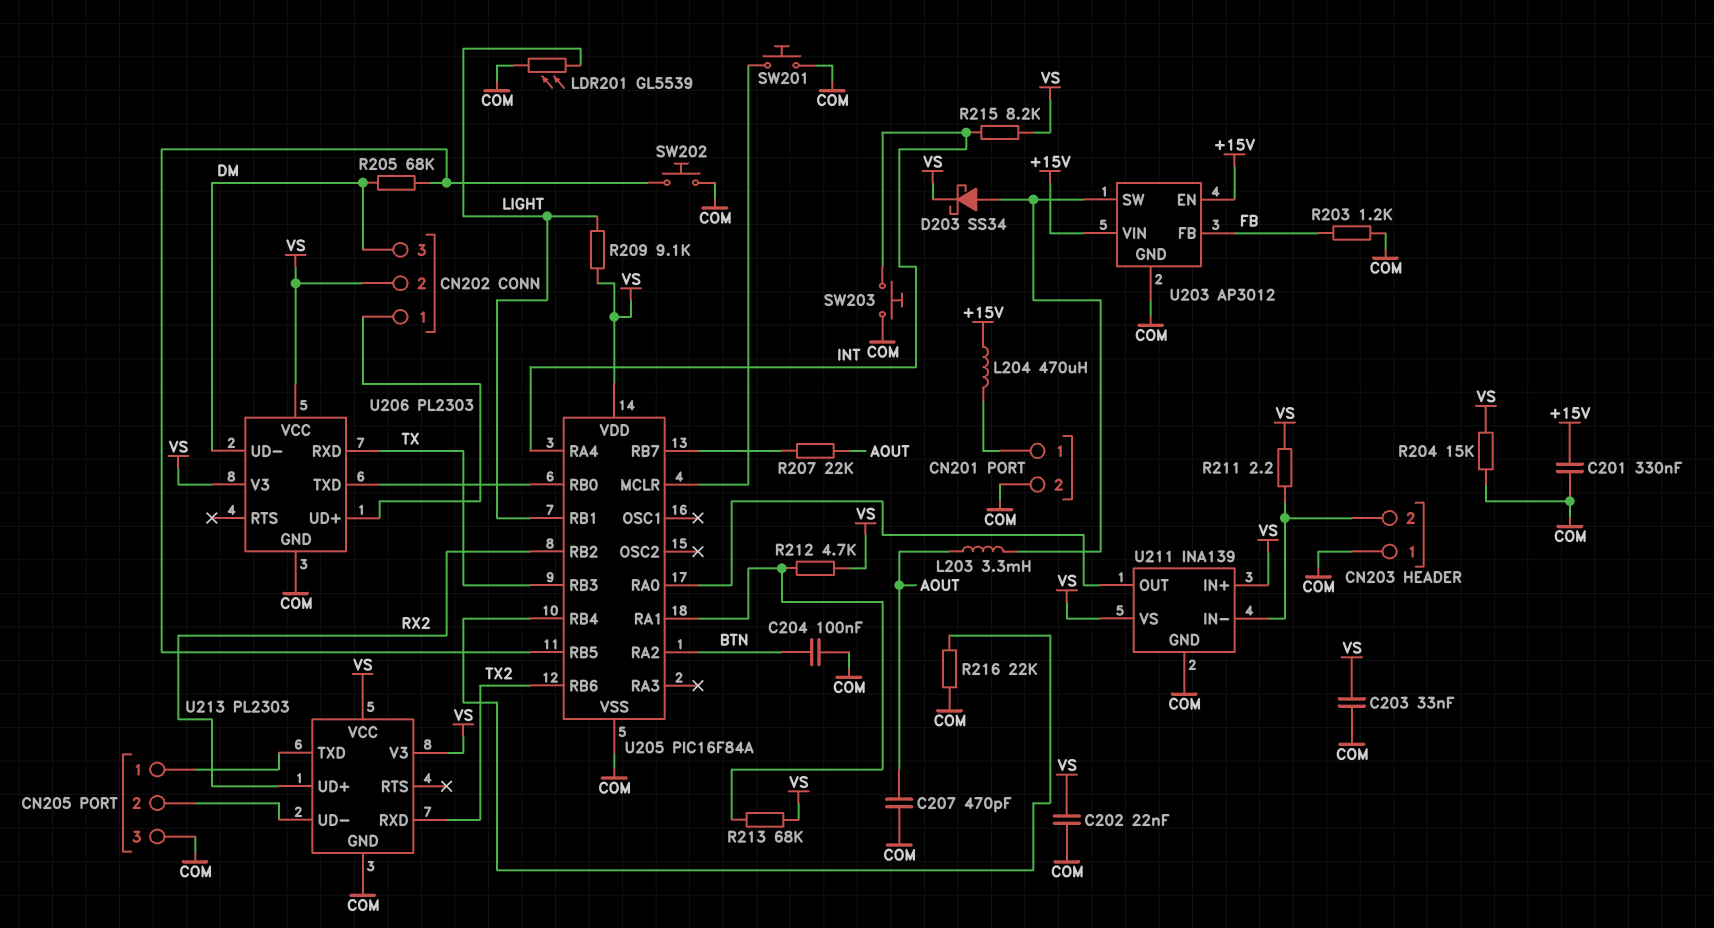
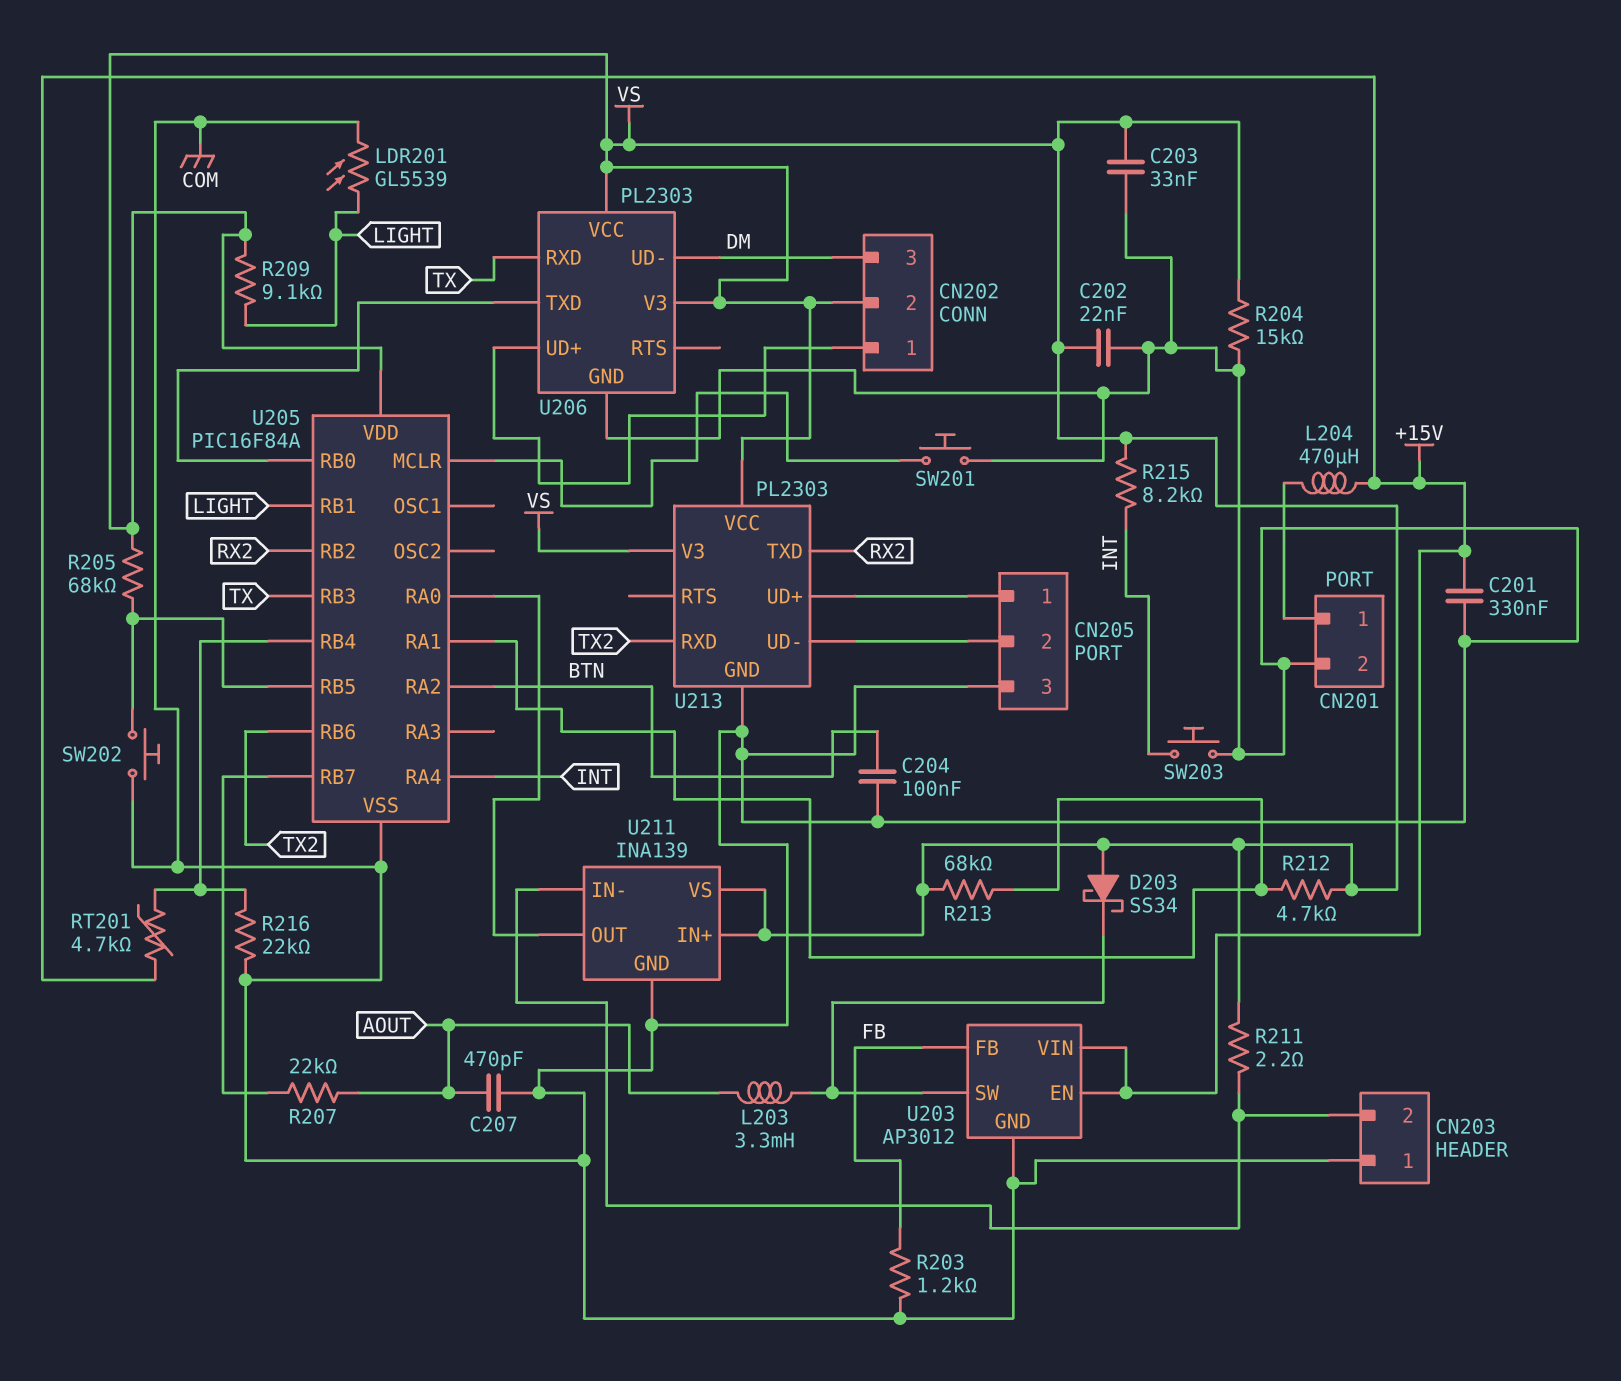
D203: schottky SS34 (A U203/SW, K VS) -> schottky SS34 (A VS, K U203/SW)
R205: 68k (DM, U205/RB5) -> 68k (U205/RB5, VS)
RT201: none -> 4.7k (+15V, U205/RB4)
U213 pin TXD: CN205/1 -> RX2
U213 pin UD+: RX2 -> CN205/1

